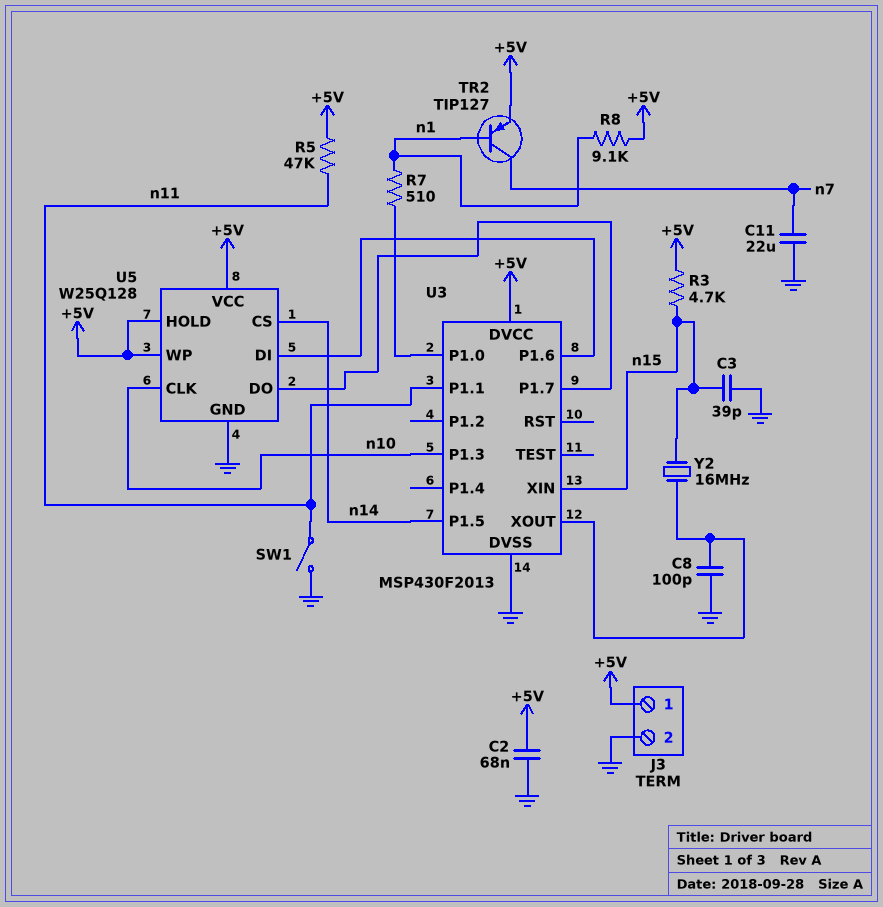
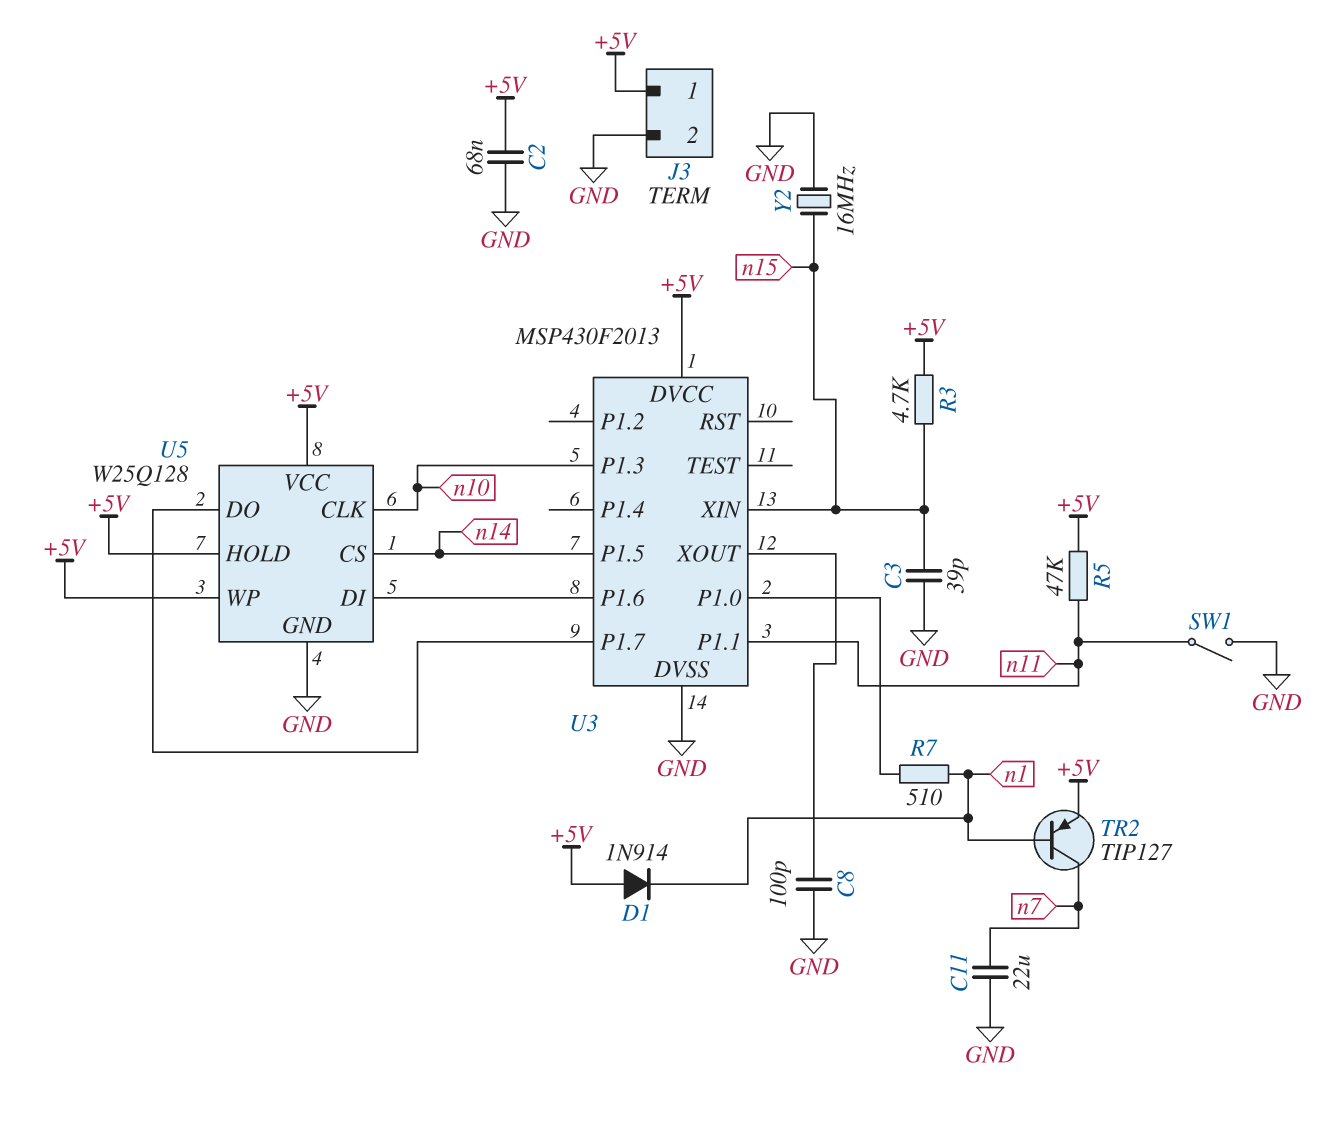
D1: none -> diode 1N914 (A +5V, K n1)
R8: 9.1k (+5V, n1) -> none
Y2: 16MHz (U3/XOUT, n15) -> 16MHz (GND, n15)

